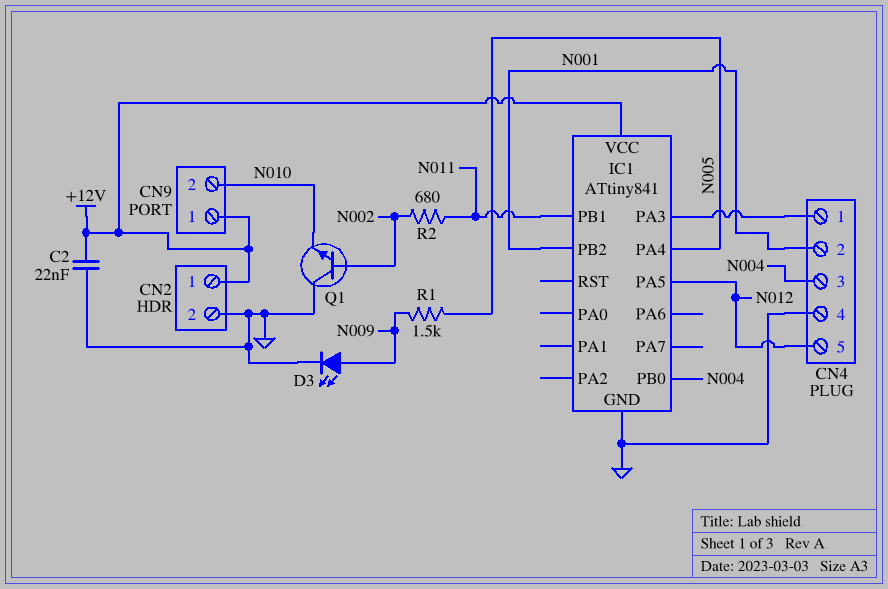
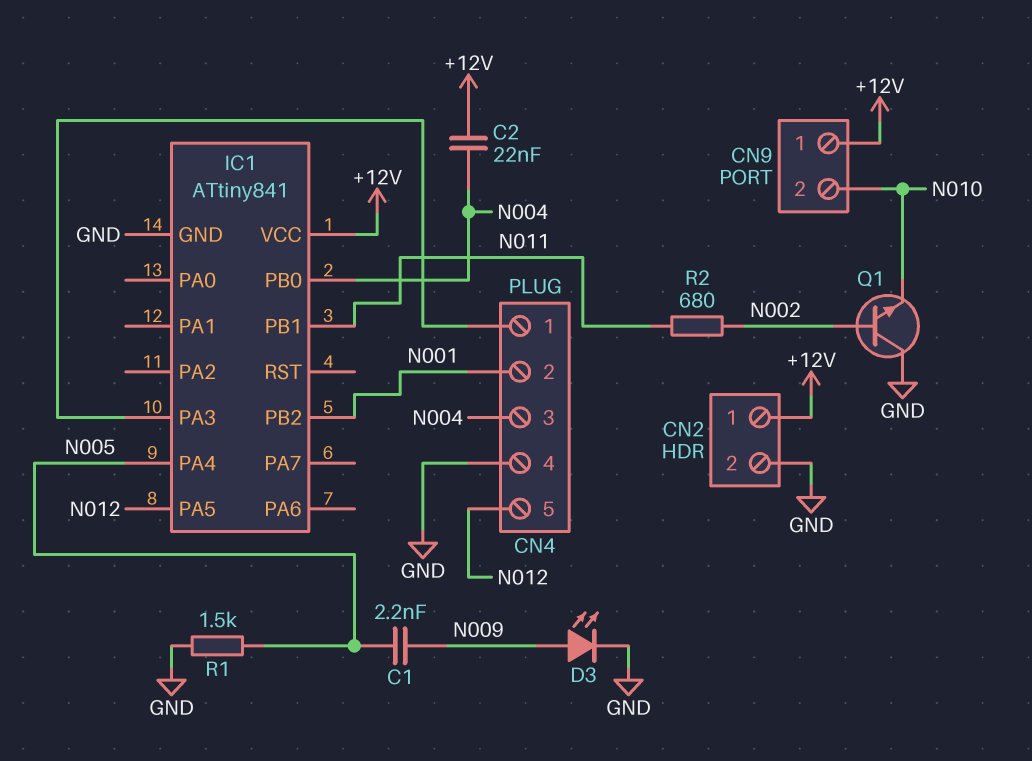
C1: none -> 2.2nF (N005, N009)
C2: 22nF (+12V, GND) -> 22nF (+12V, N004)
R1: 1.5k (N005, N009) -> 1.5k (GND, N005)

